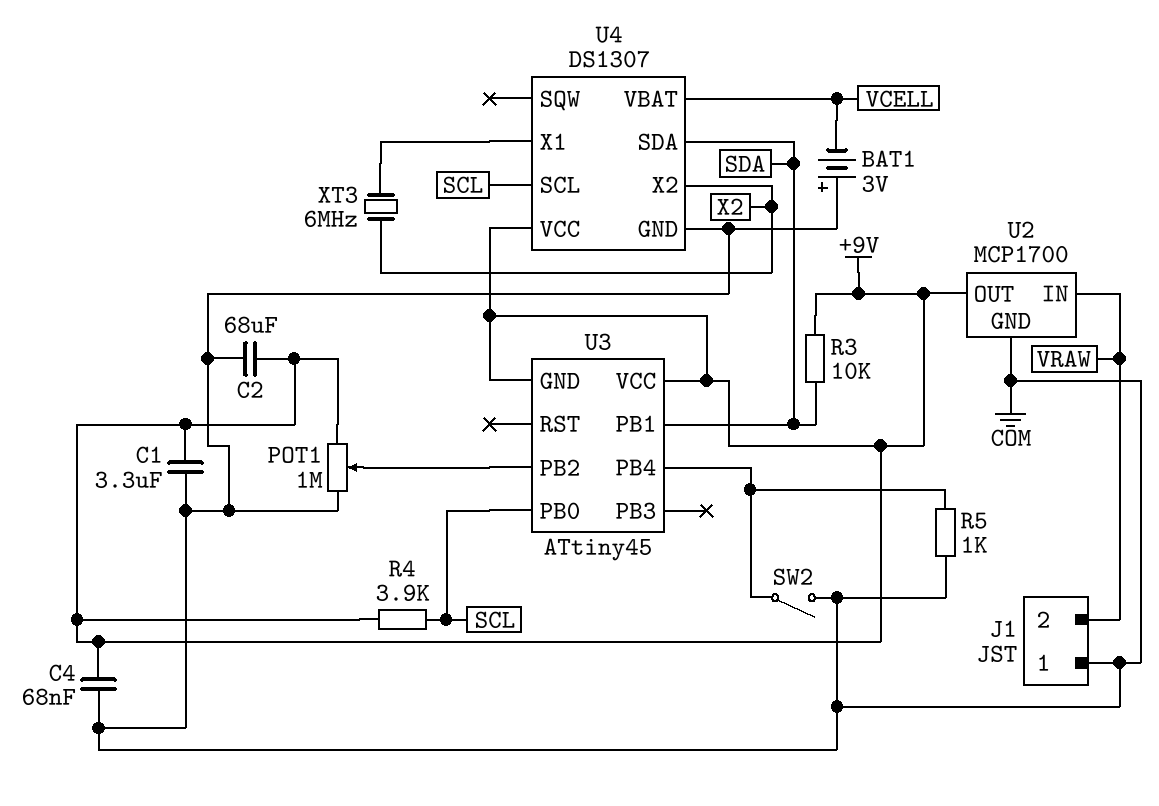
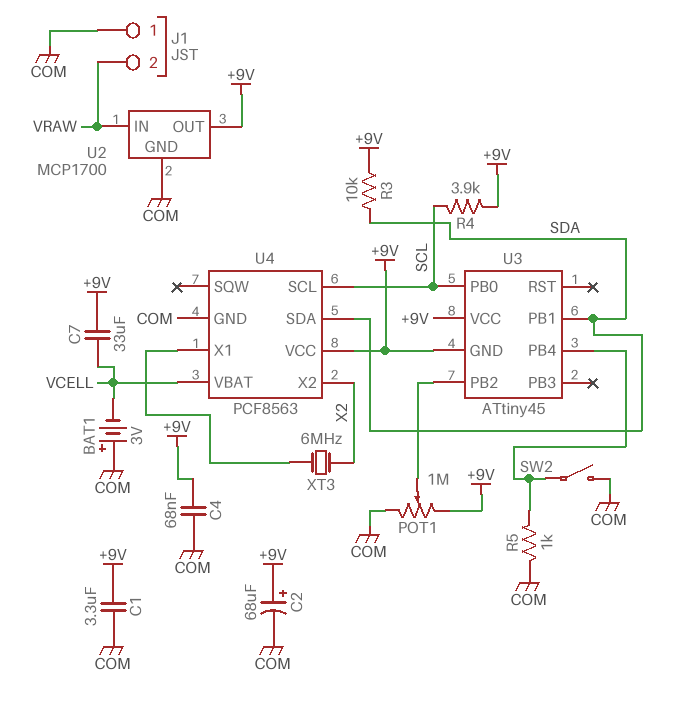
C2: 68uF (+9V, COM) -> 68uF (plus +9V, minus COM)
C7: none -> 33uF (+9V, VCELL)
U4: DS1307 -> PCF8563

